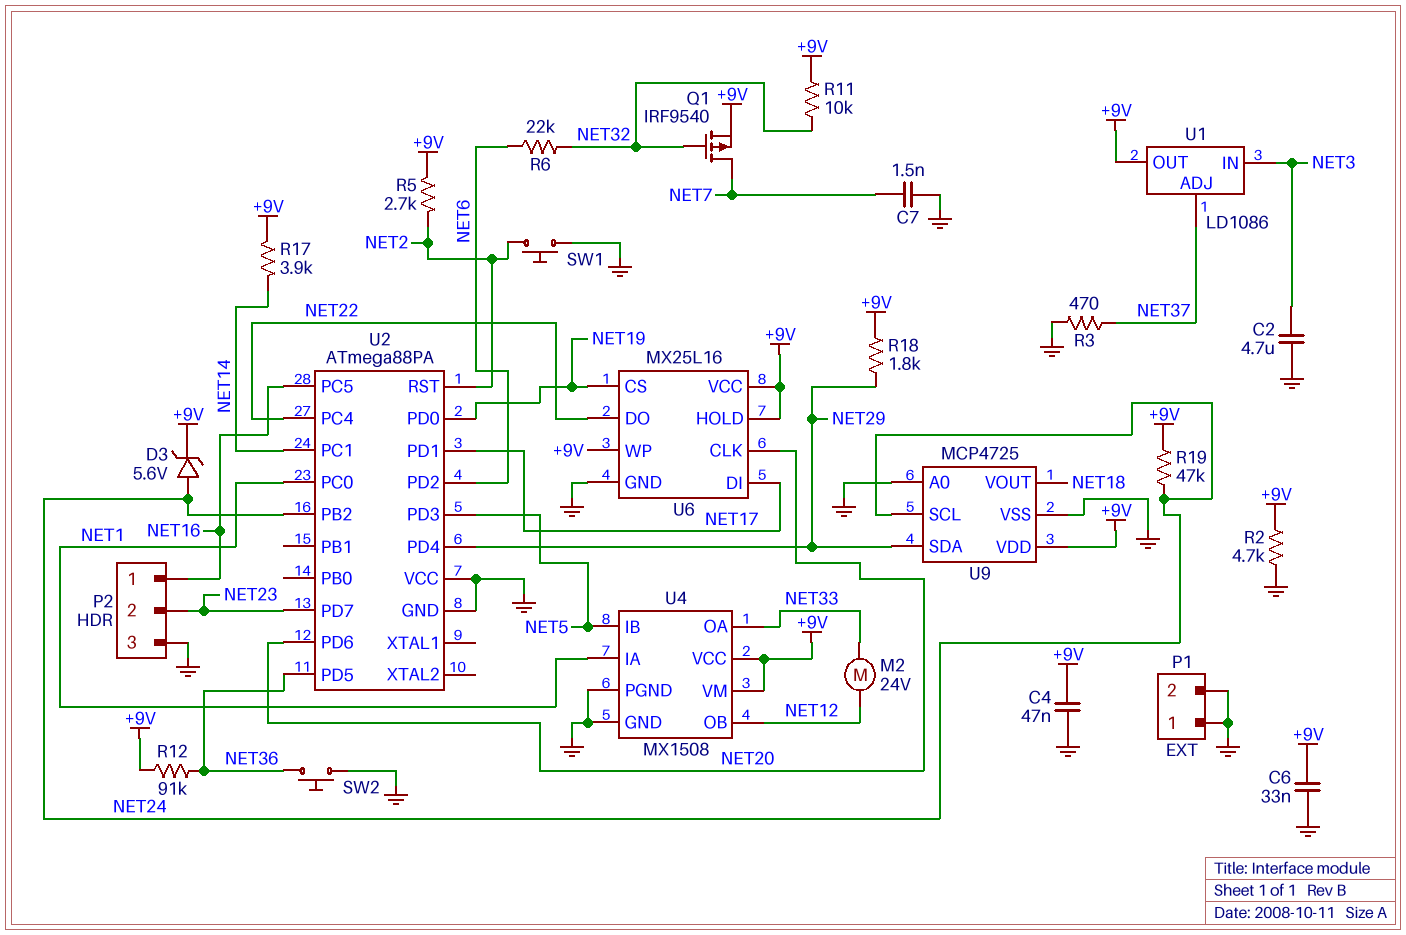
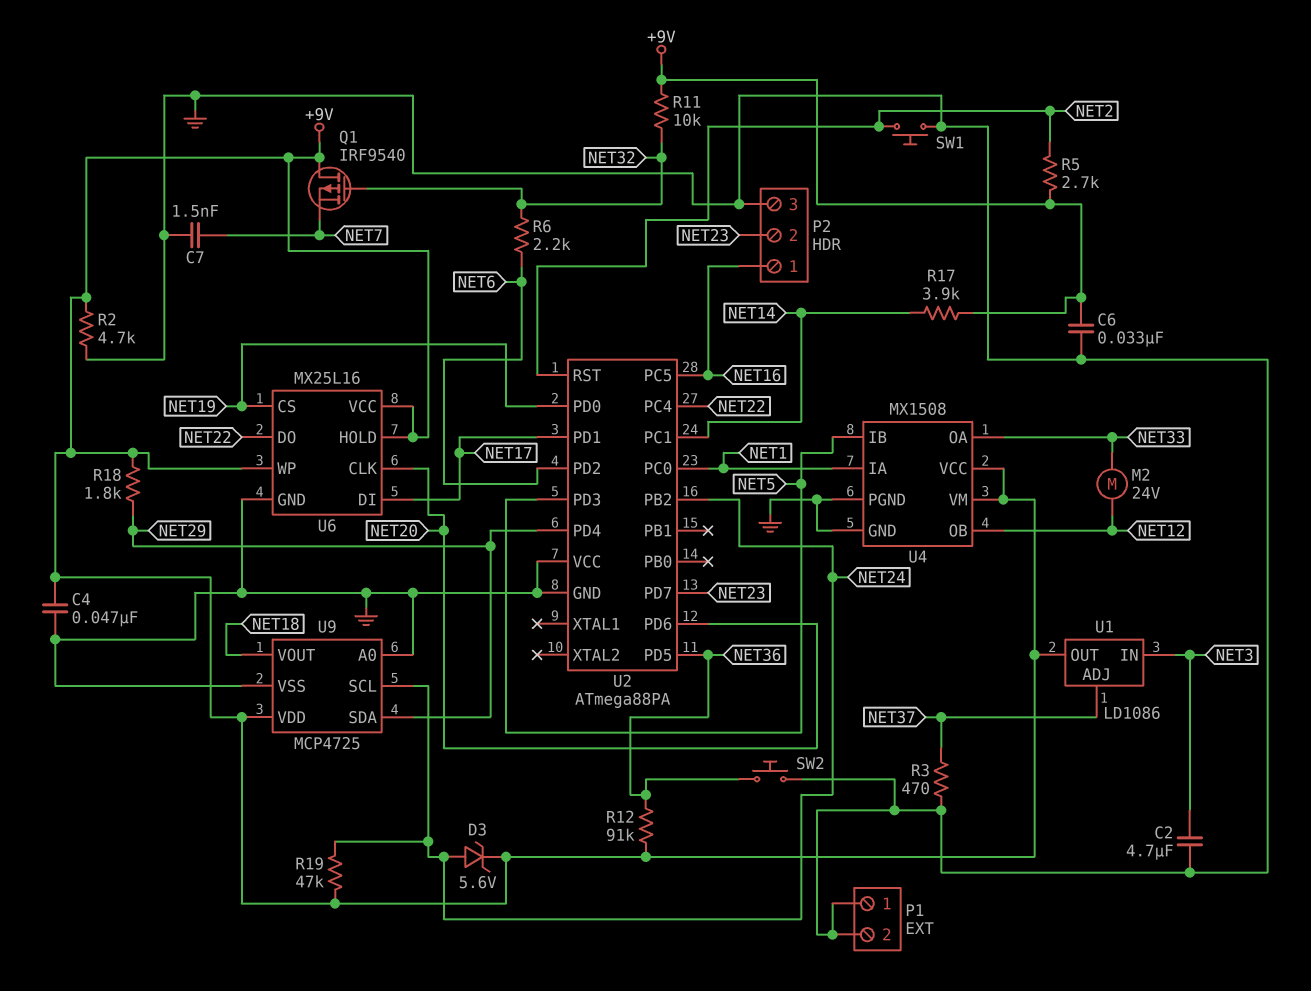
Q1: PMOS IRF9540 (G NET32, D NET7, S +9V) -> PMOS IRF9540 (G NET32, D +9V, S NET7)
R6: 22k (NET6, NET32) -> 2.2k (NET6, NET32)

